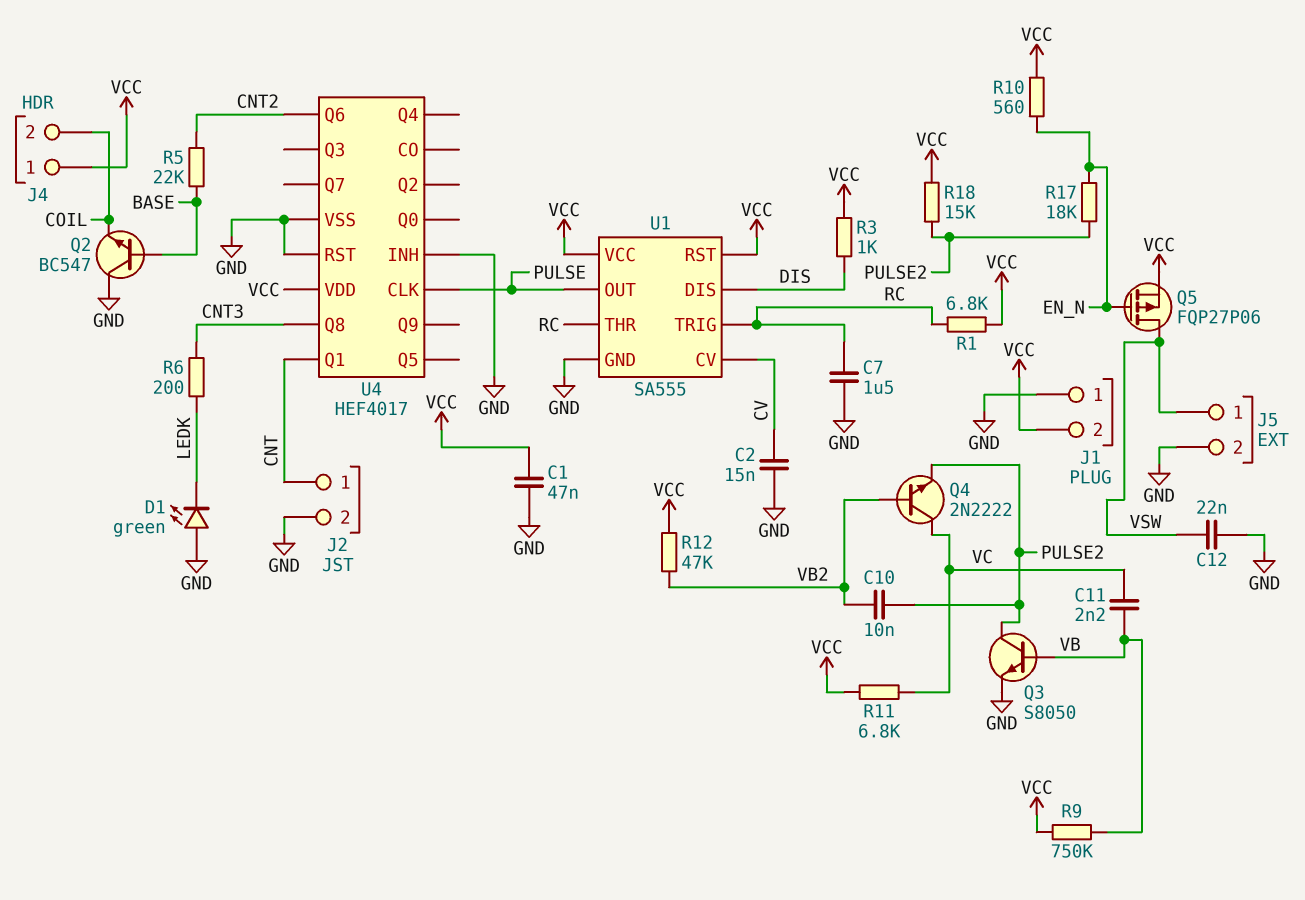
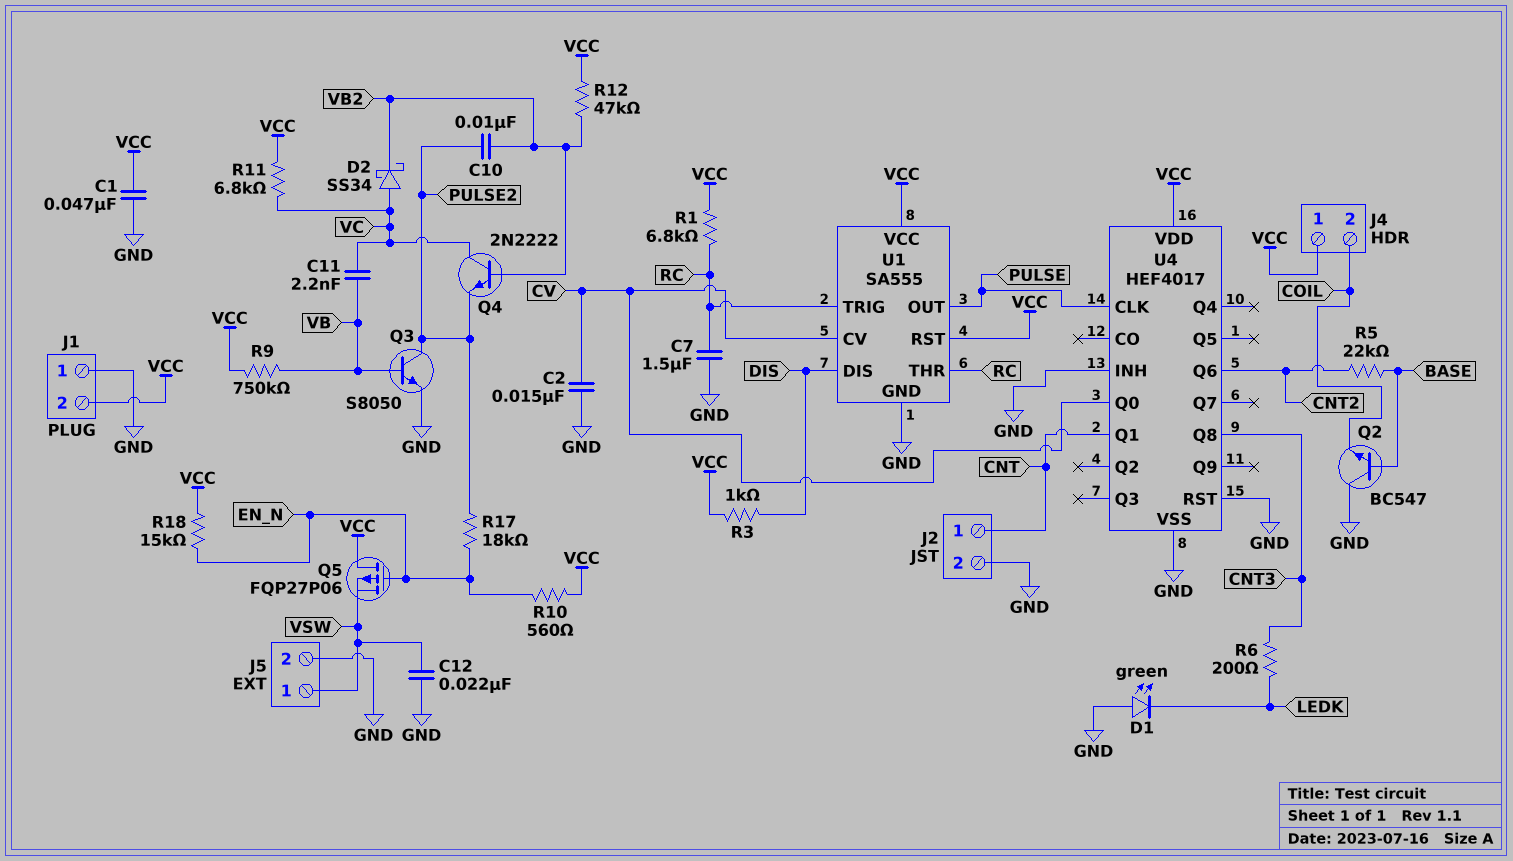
D2: none -> schottky SS34 (A VC, K VB2)
Q5: PMOS FQP27P06 (G EN_N, D VSW, S VCC) -> PMOS FQP27P06 (G EN_N, D VCC, S VSW)
R18: 15k (PULSE2, VCC) -> 15k (EN_N, VCC)
U4 pin Q0: none -> CV

